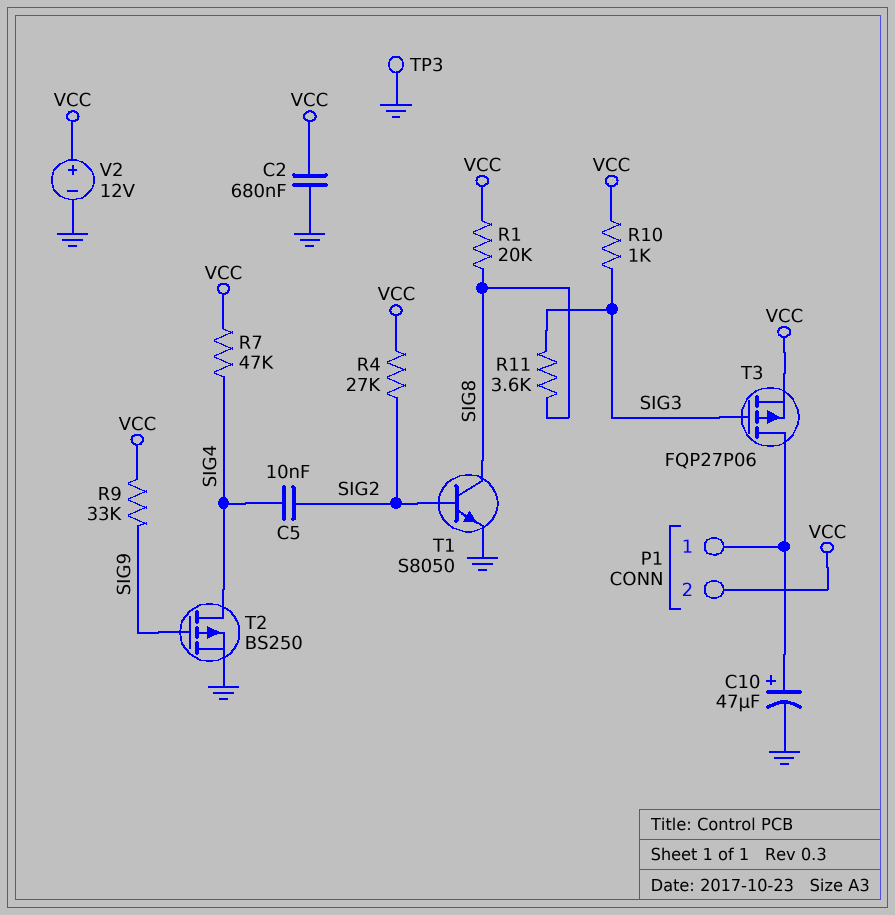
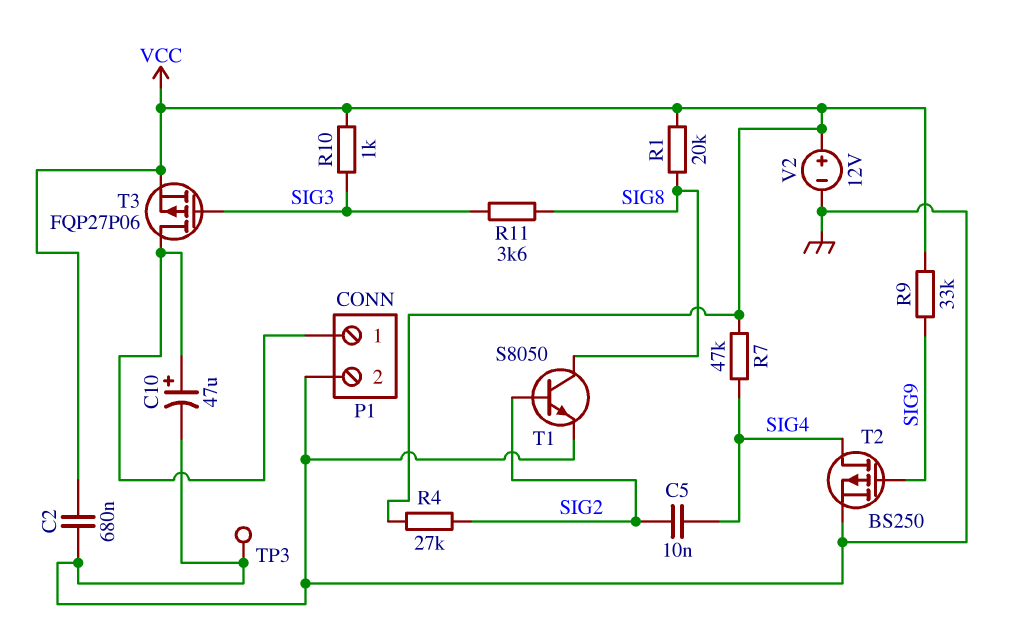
P1 pin 2: VCC -> GND

